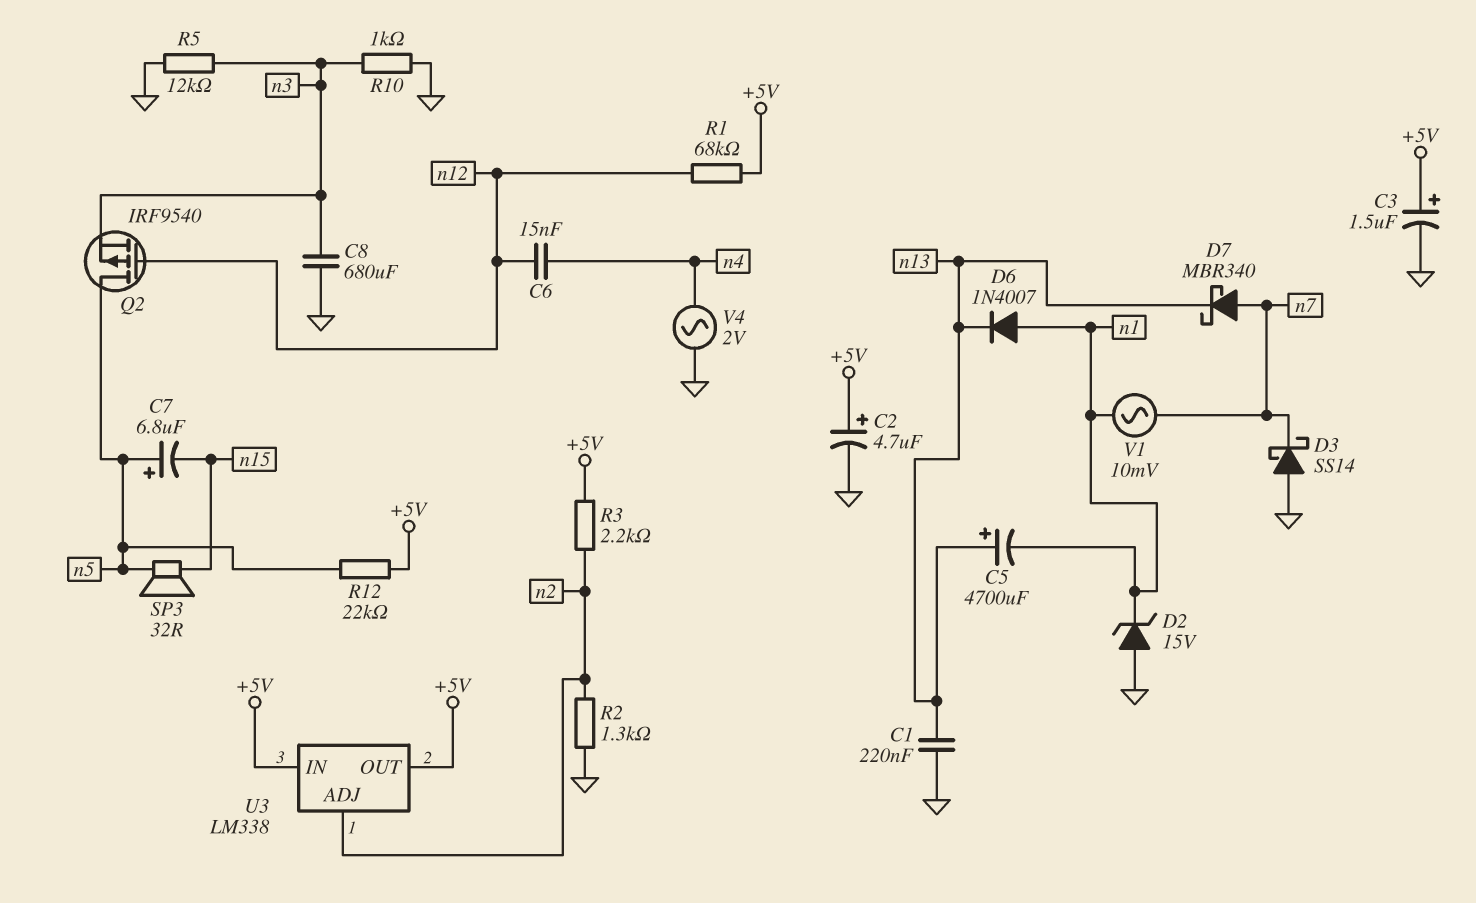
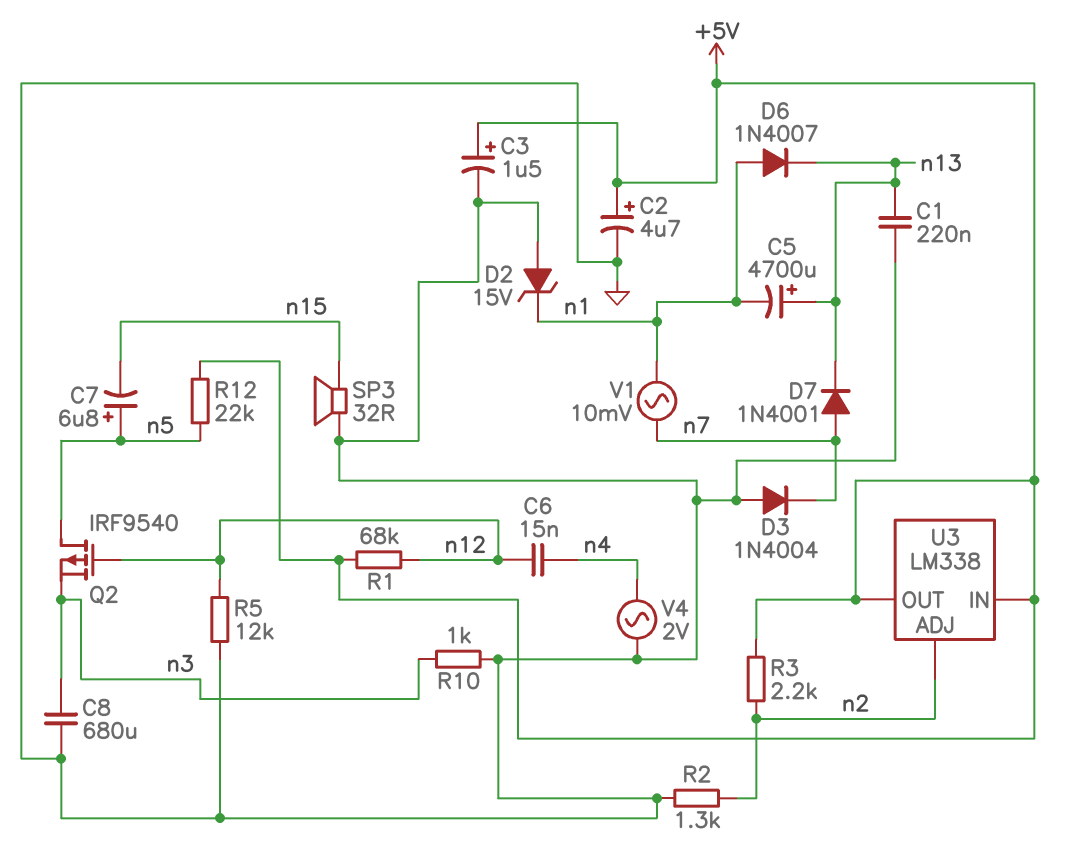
D3: schottky SS14 (A GND, K n7) -> diode 1N4004 (A GND, K n7)
D7: schottky MBR340 (A n7, K n13) -> diode 1N4001 (A n7, K n13)
R5: 12k (GND, n3) -> 12k (GND, n12)
SP3: speaker 32R (n5, n15) -> speaker 32R (GND, n15)

